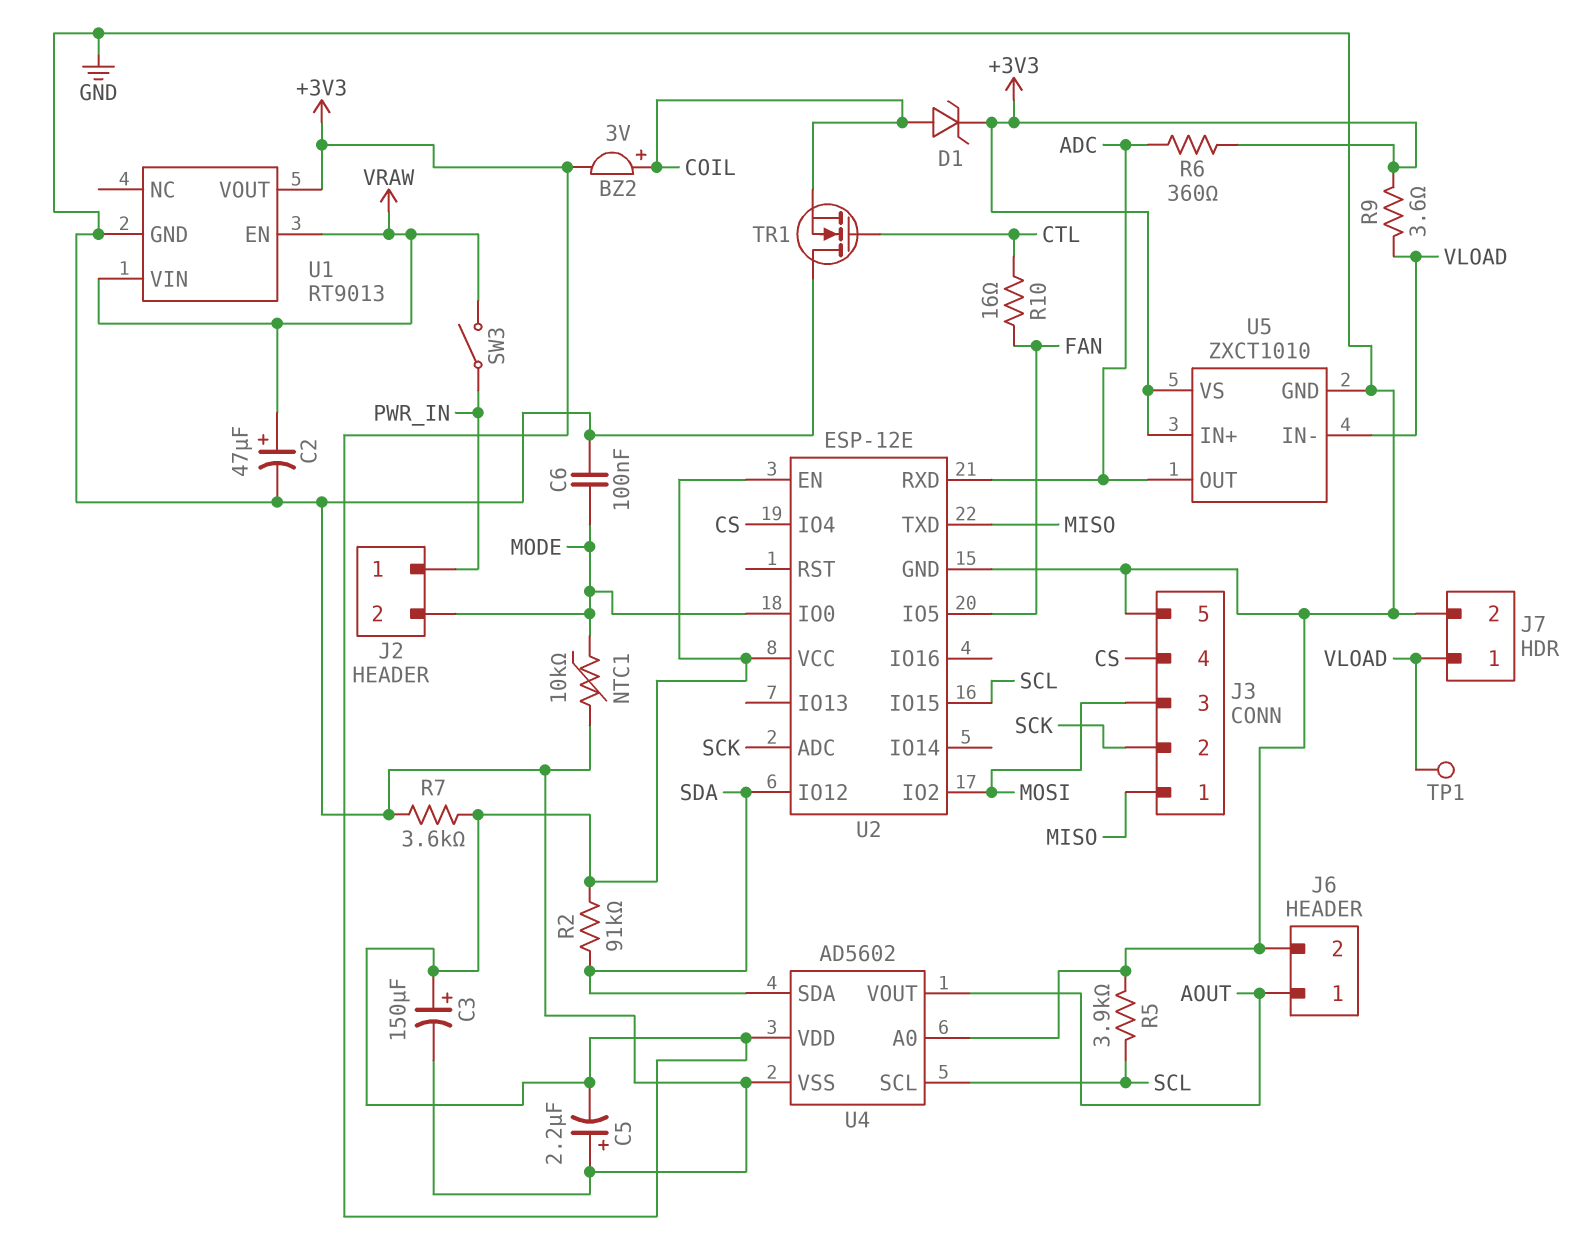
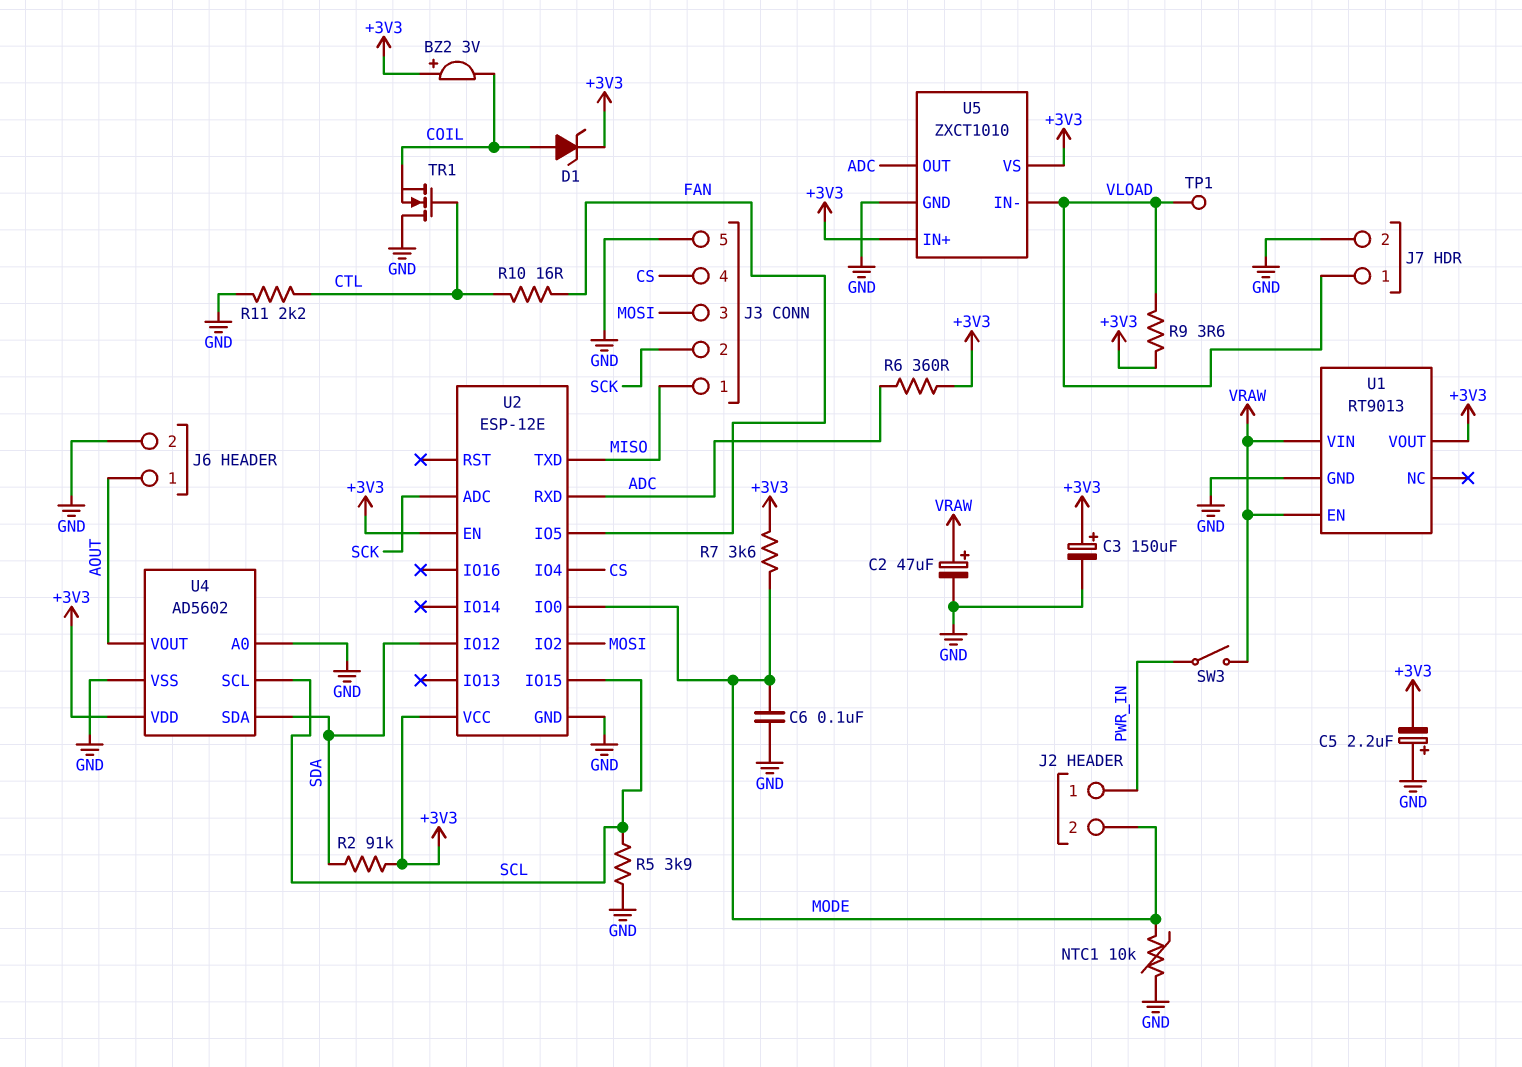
BZ2: buzzer 3V (plus COIL, minus +3V3) -> buzzer 3V (plus +3V3, minus COIL)
R7: 3.6k (+3V3, GND) -> 3.6k (+3V3, MODE)
R11: none -> 2.2k (CTL, GND)

